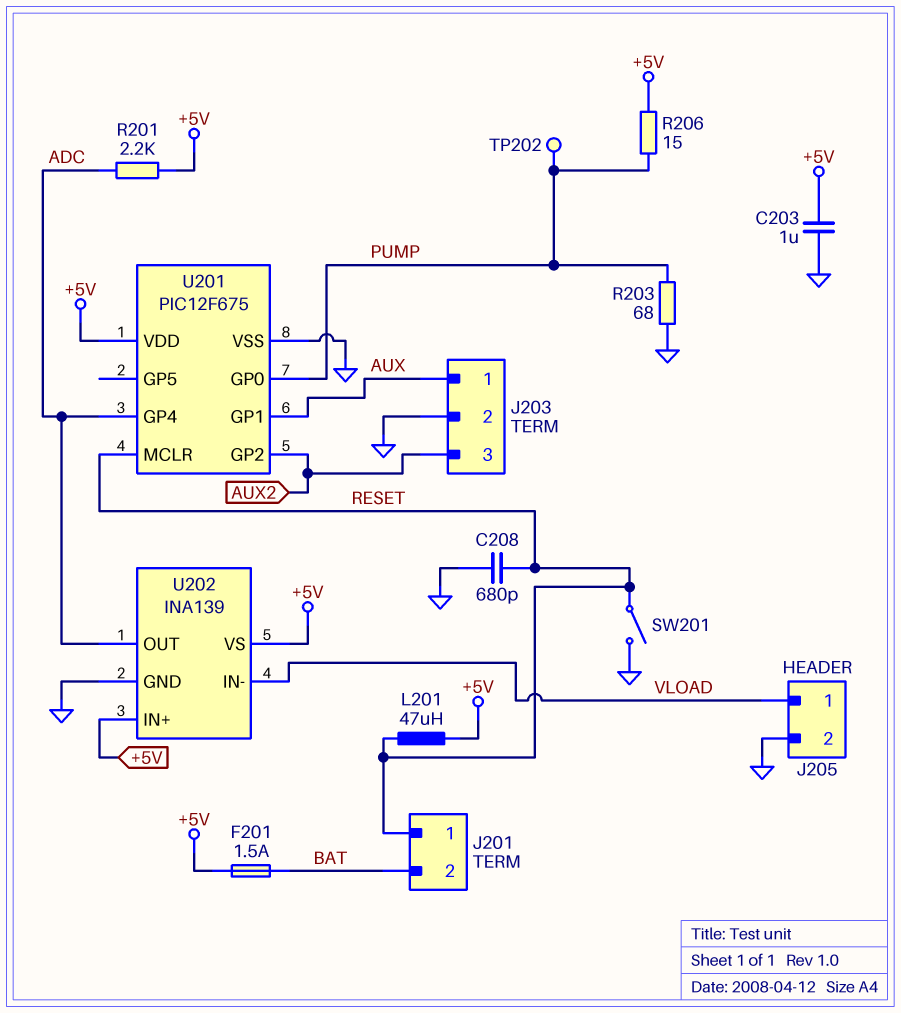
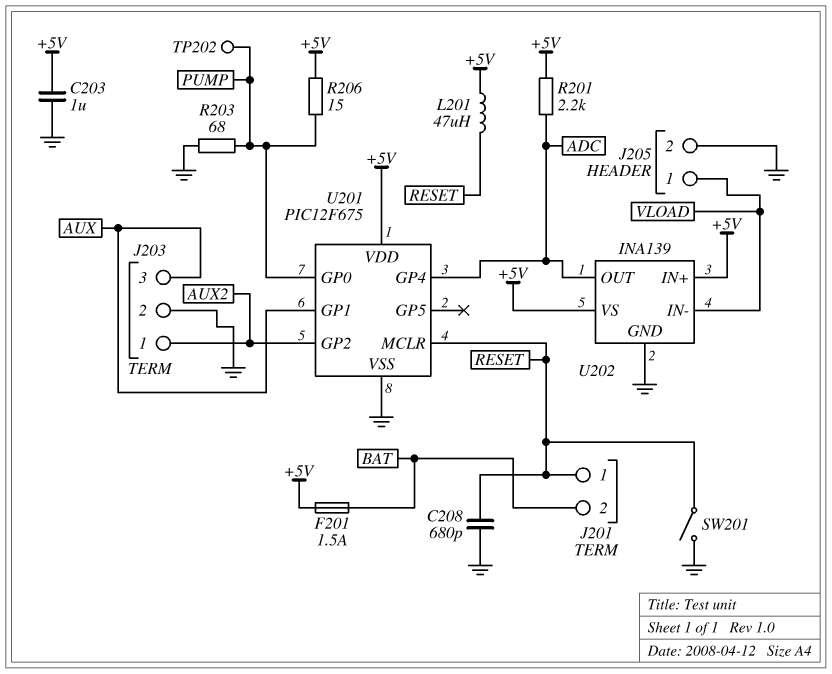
J203 pin 1: AUX -> AUX2
J203 pin 3: AUX2 -> AUX

